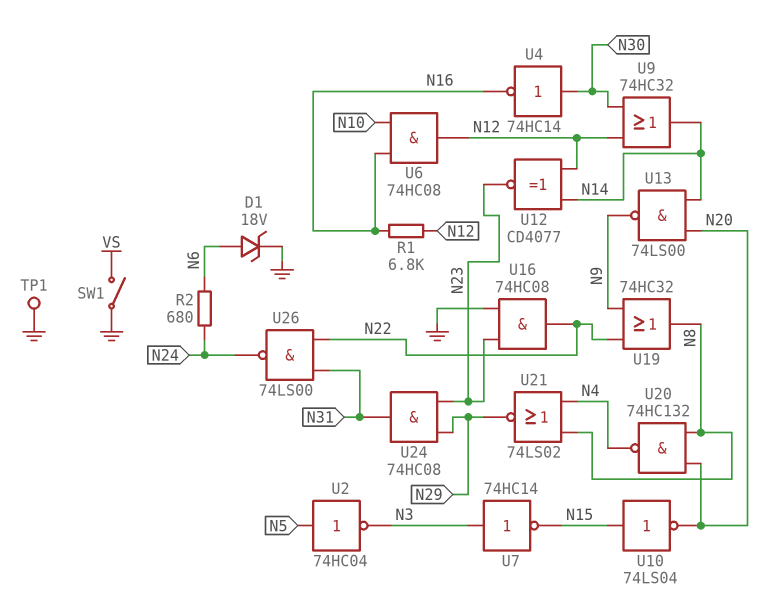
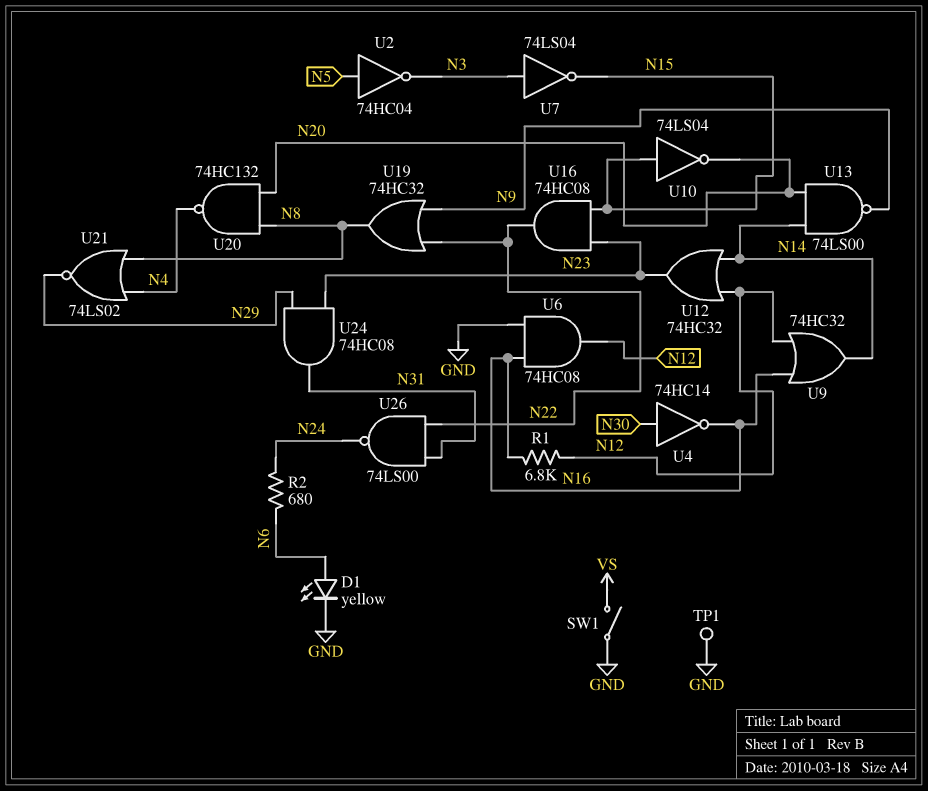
D1: zener 18V (A N6, K GND) -> LED yellow (A N6, K GND)
U6: AND 74HC08 (in N10, in N16, out N12) -> AND 74HC08 (in GND, in N16, out N12)
U7: NOT 74HC14 (in N3, out N15) -> NOT 74LS04 (in N3, out N15)
U9: OR 74HC32 (in N12, in N30, out N14) -> OR 74HC32 (in N12, in N16, out N14)
U12: XNOR CD4077 (in N12, in N14, out N23) -> OR 74HC32 (in N12, in N14, out N23)
U16: AND 74HC08 (in GND, in N23, out N22) -> AND 74HC08 (in N15, in N23, out N22)

